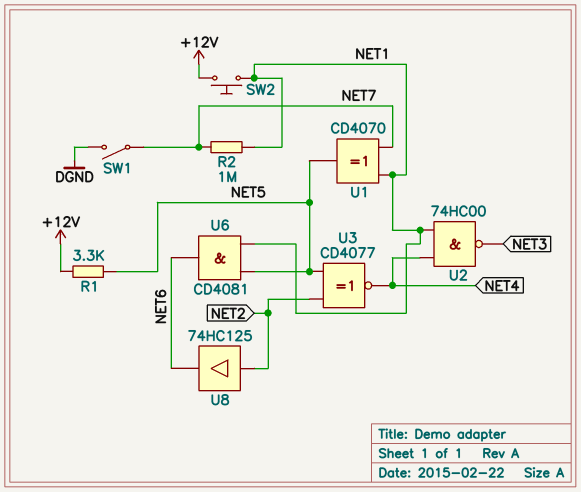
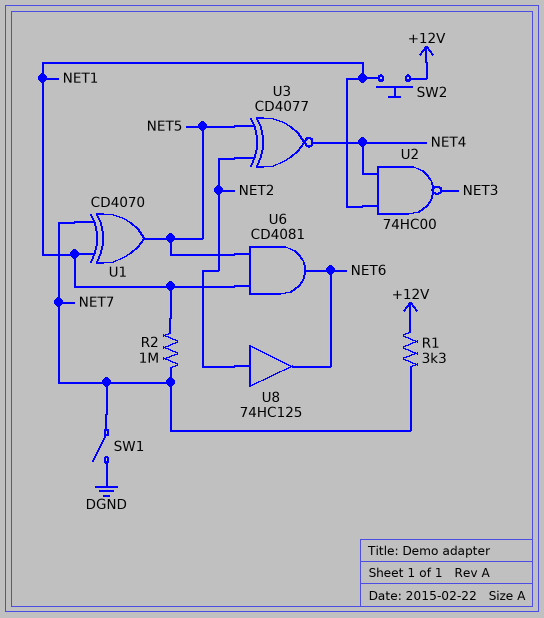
R1: 3.3k (+12V, NET5) -> 3.3k (+12V, NET7)

